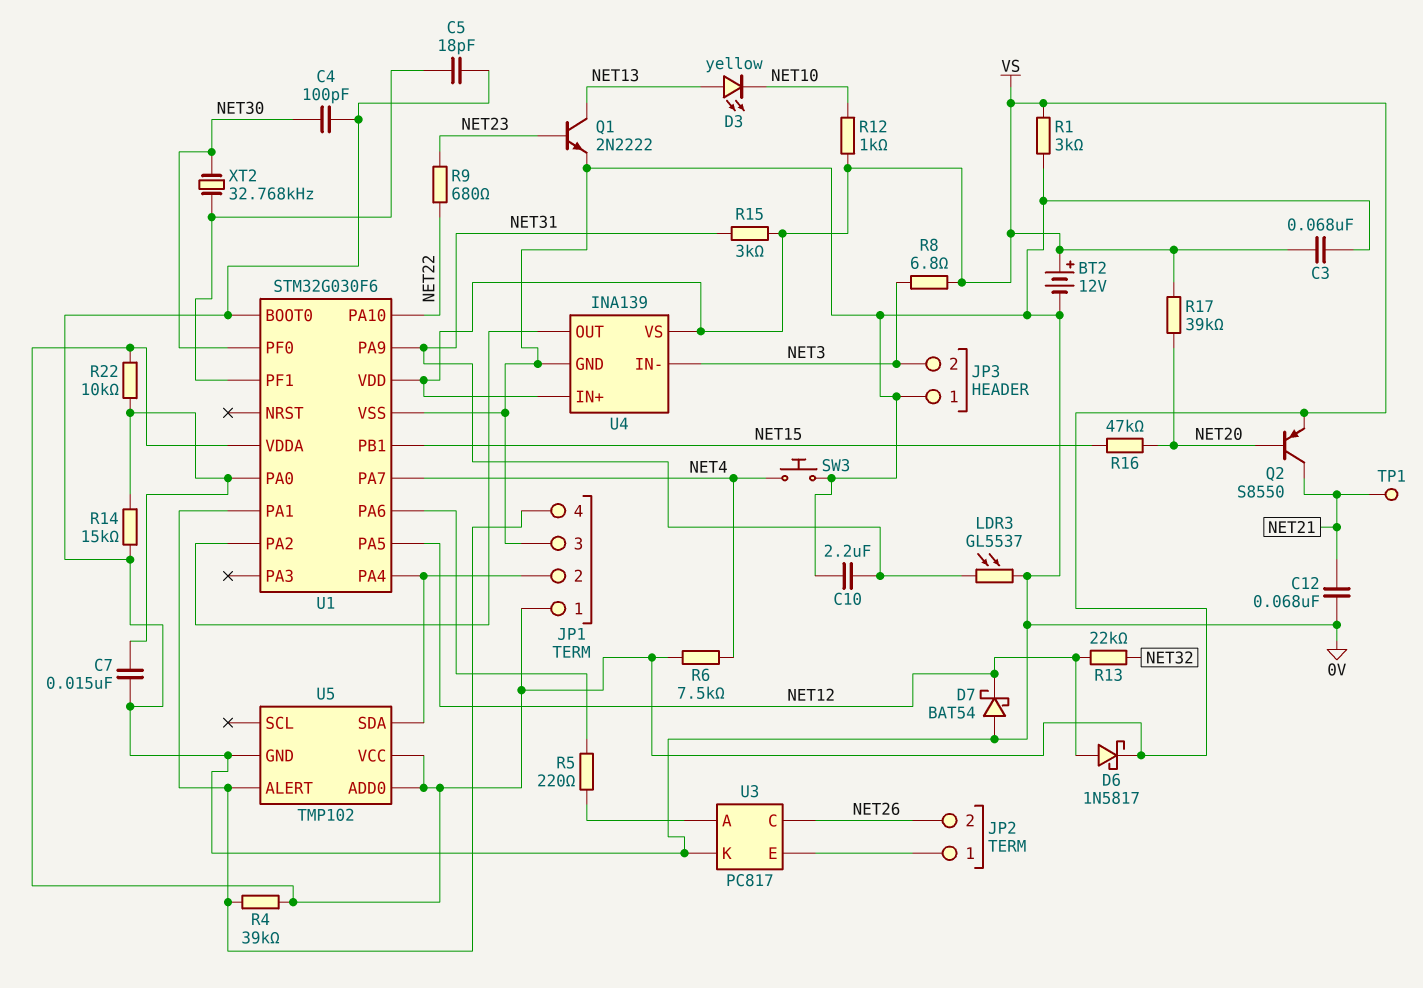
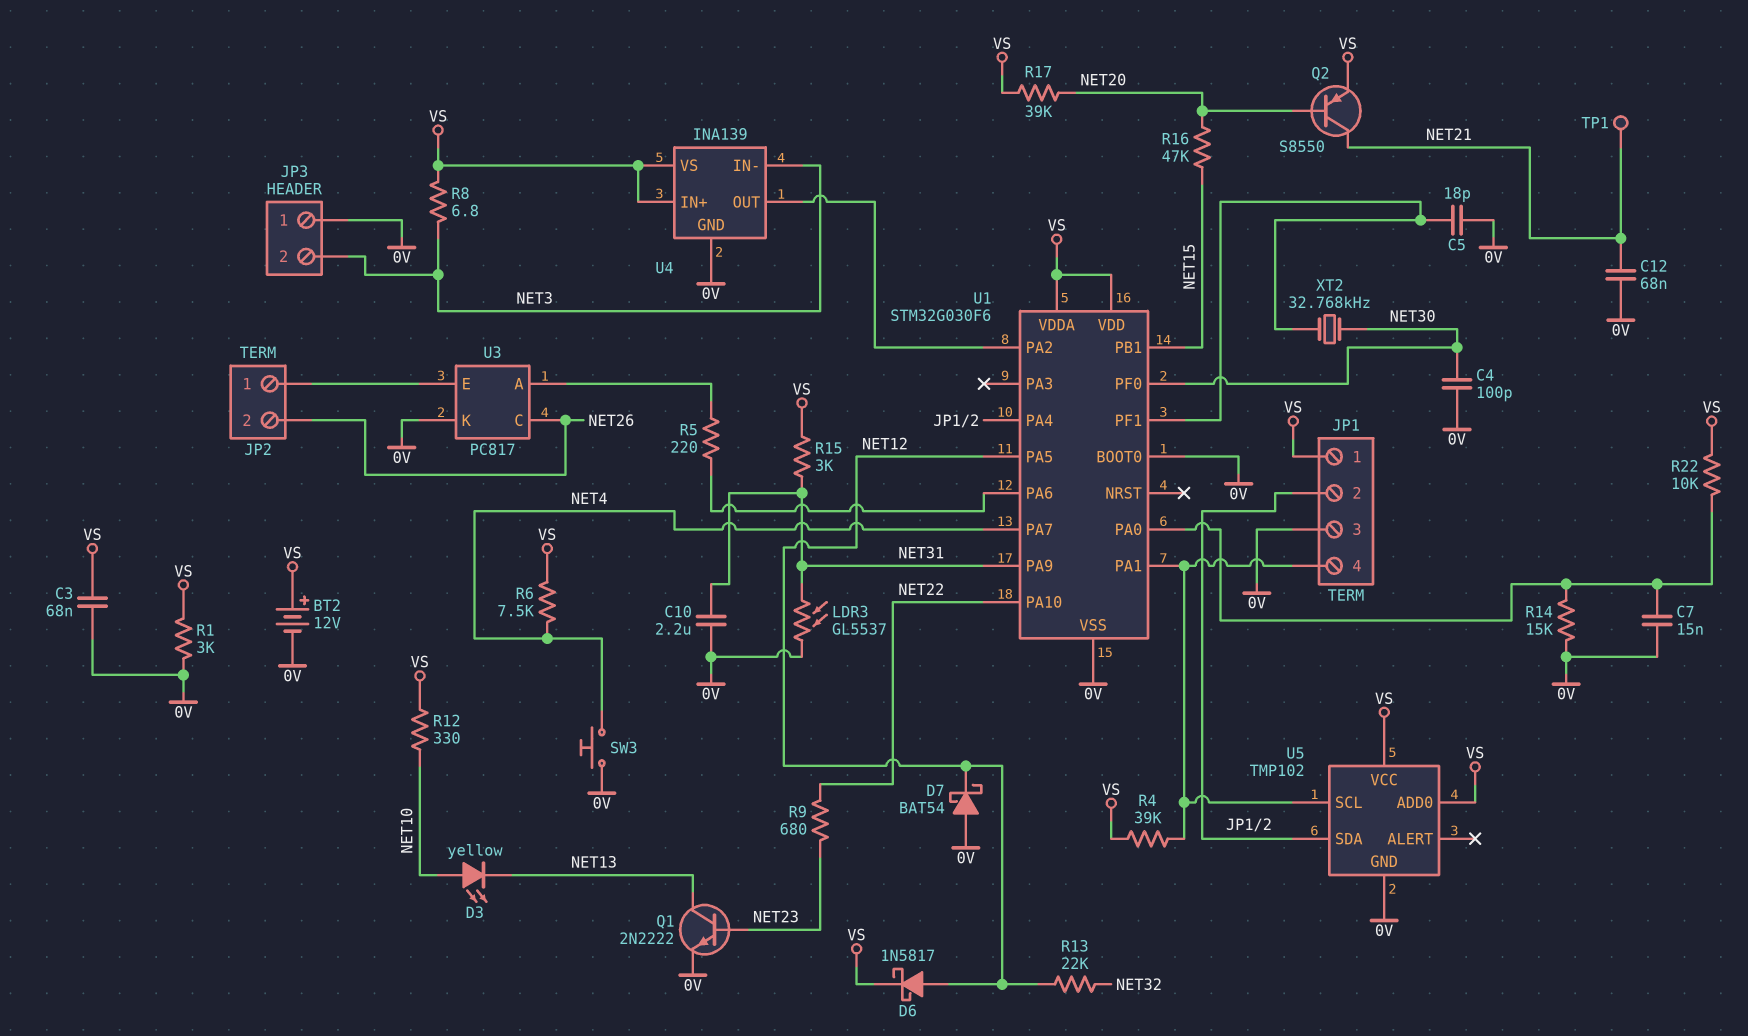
D3: LED yellow (A NET13, K NET10) -> LED yellow (A NET10, K NET13)
R12: 1k (NET10, VS) -> 330 (NET10, VS)
U5 pin ALERT: JP1/4 -> none
U5 pin SCL: none -> JP1/4

